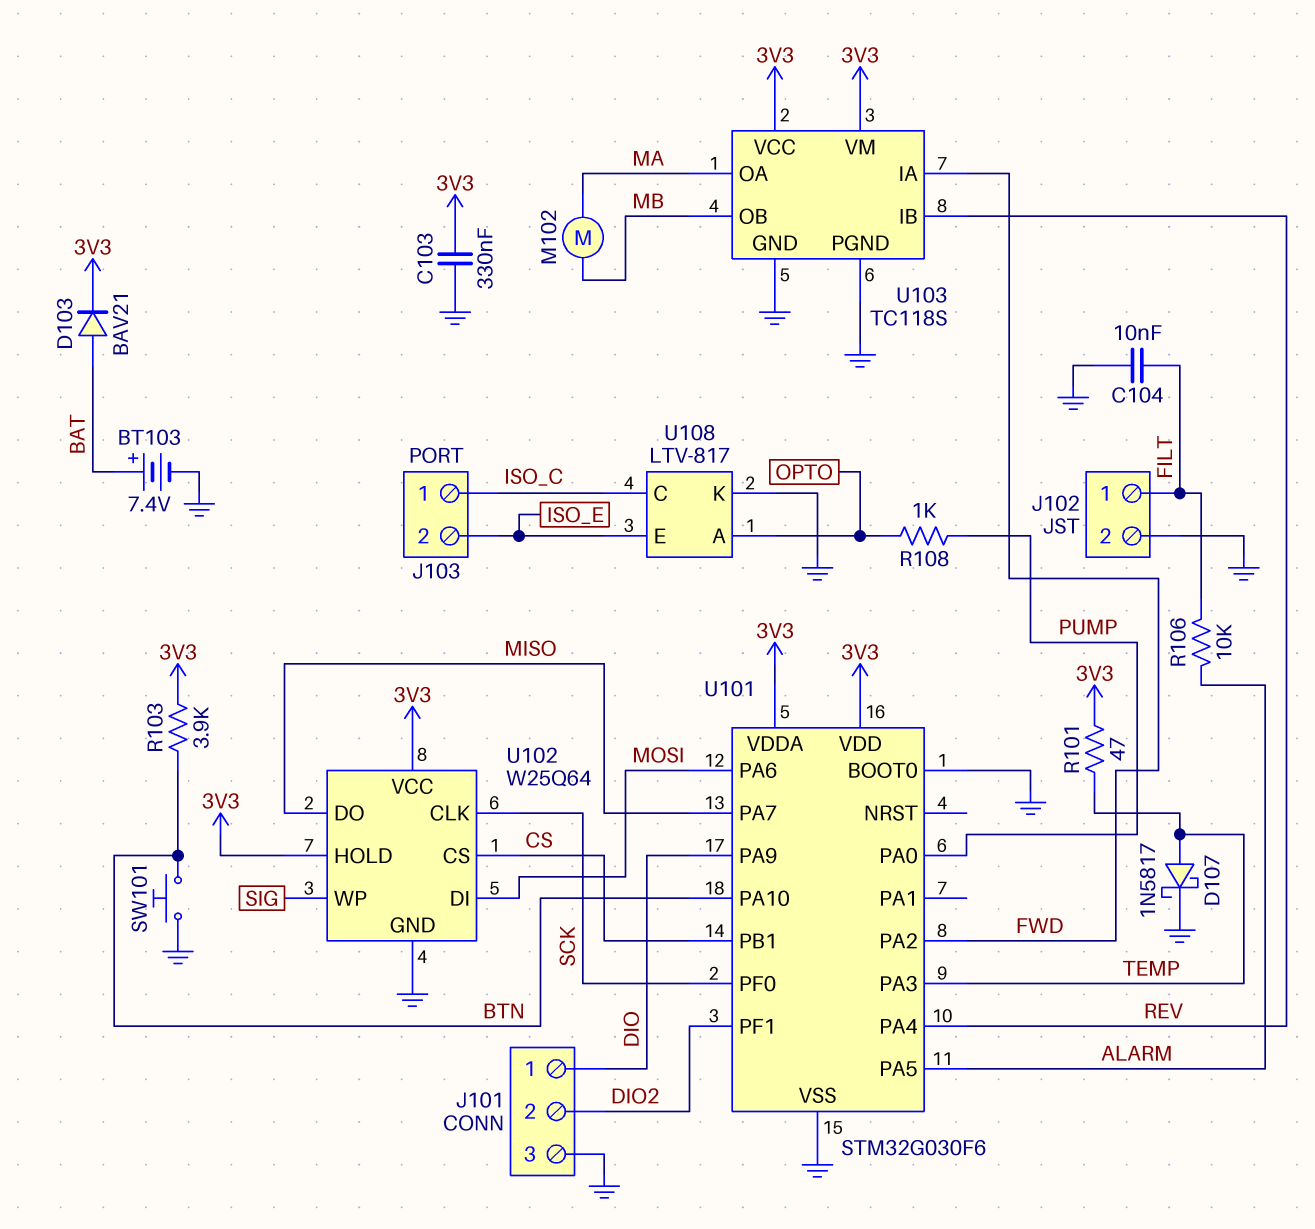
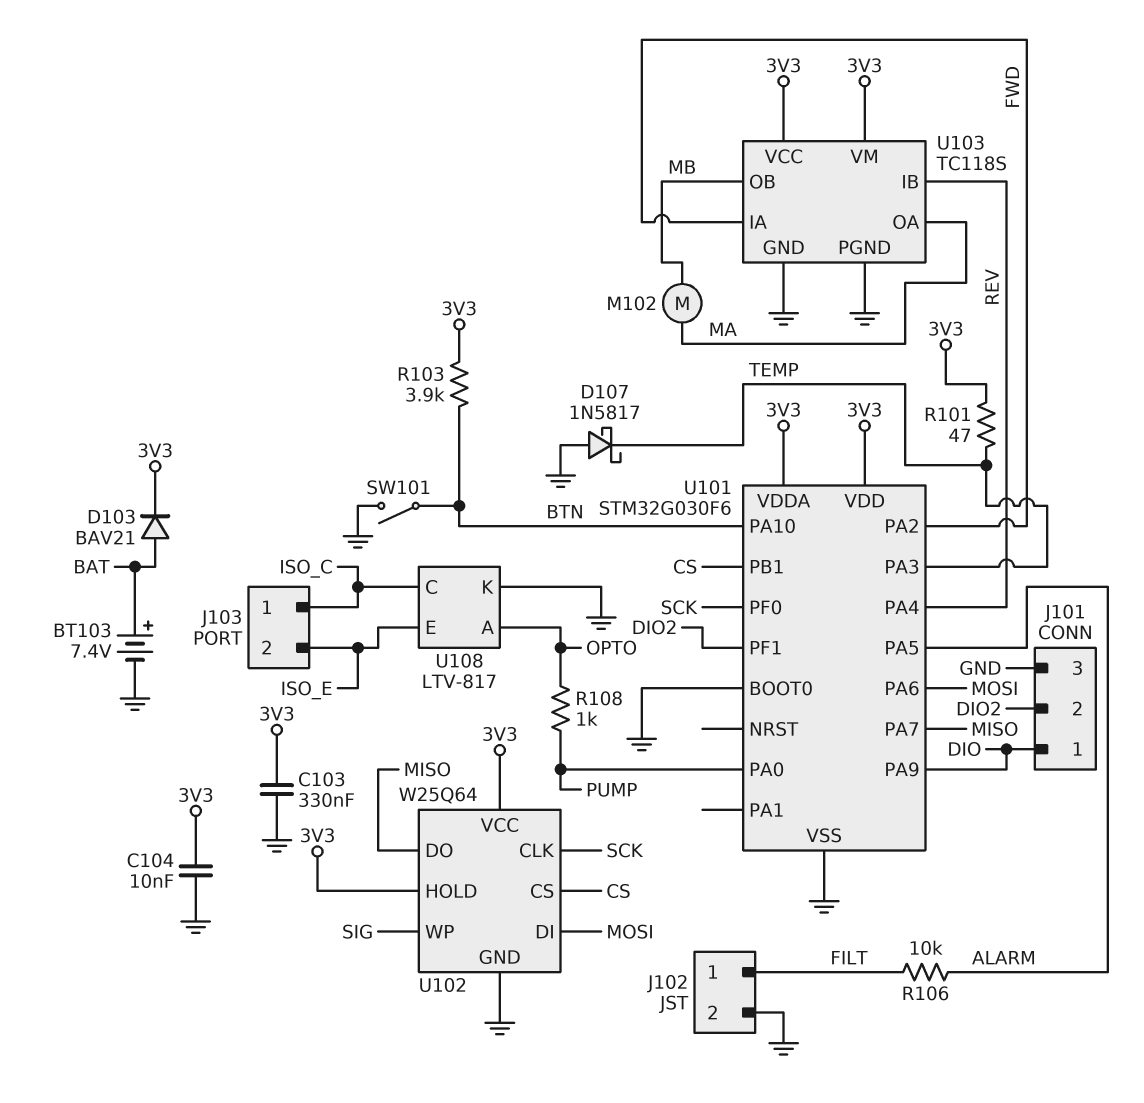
C104: 10nF (FILT, GND) -> 10nF (3V3, GND)
D107: schottky 1N5817 (A TEMP, K GND) -> schottky 1N5817 (A GND, K TEMP)
SW101: button (BTN, GND) -> switch (BTN, GND)

